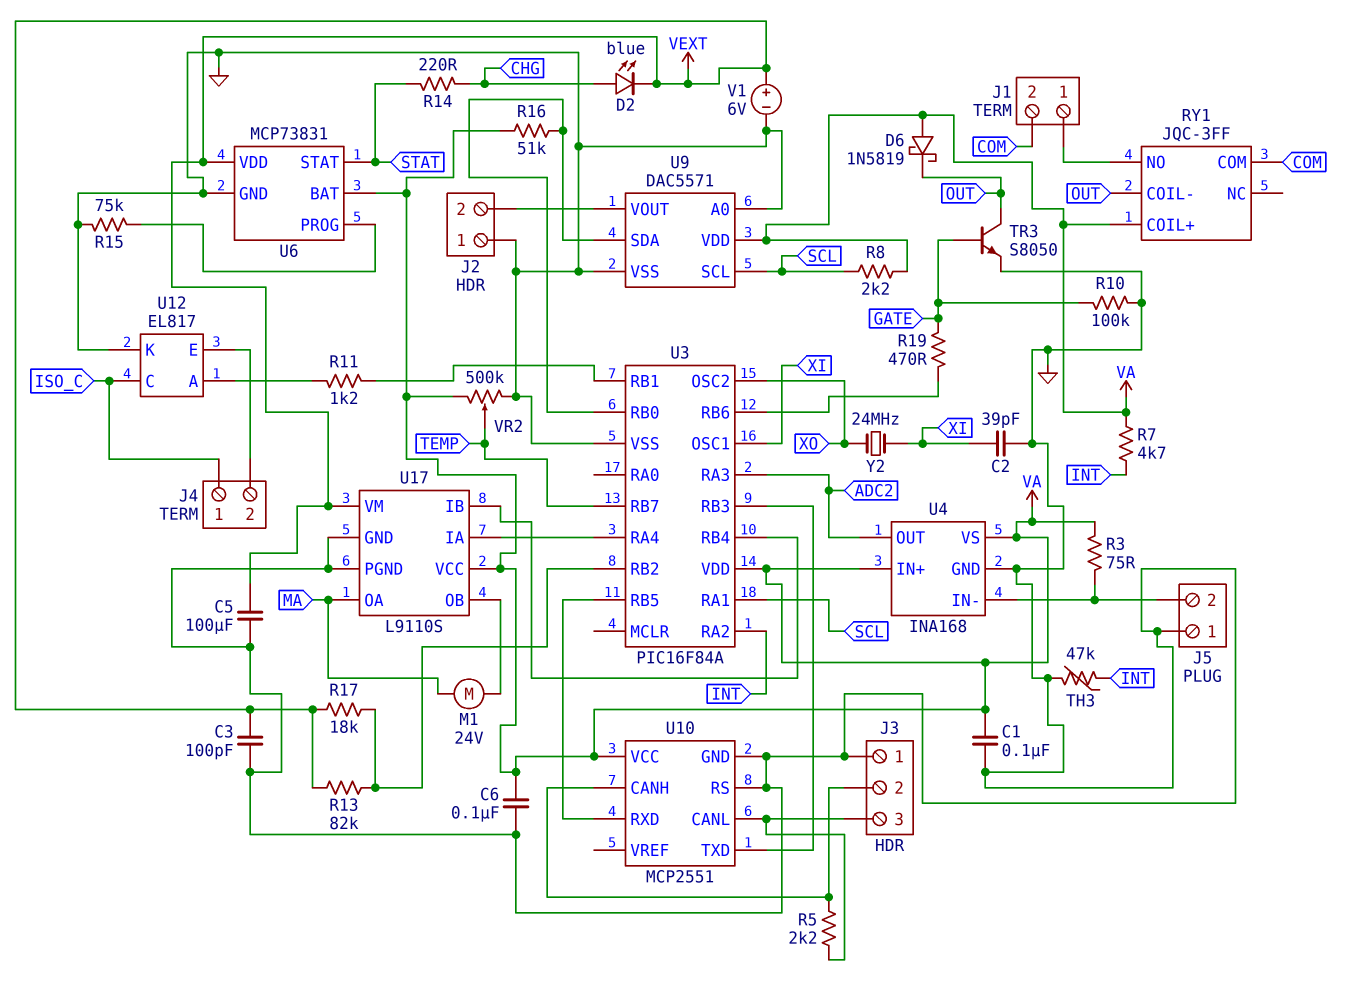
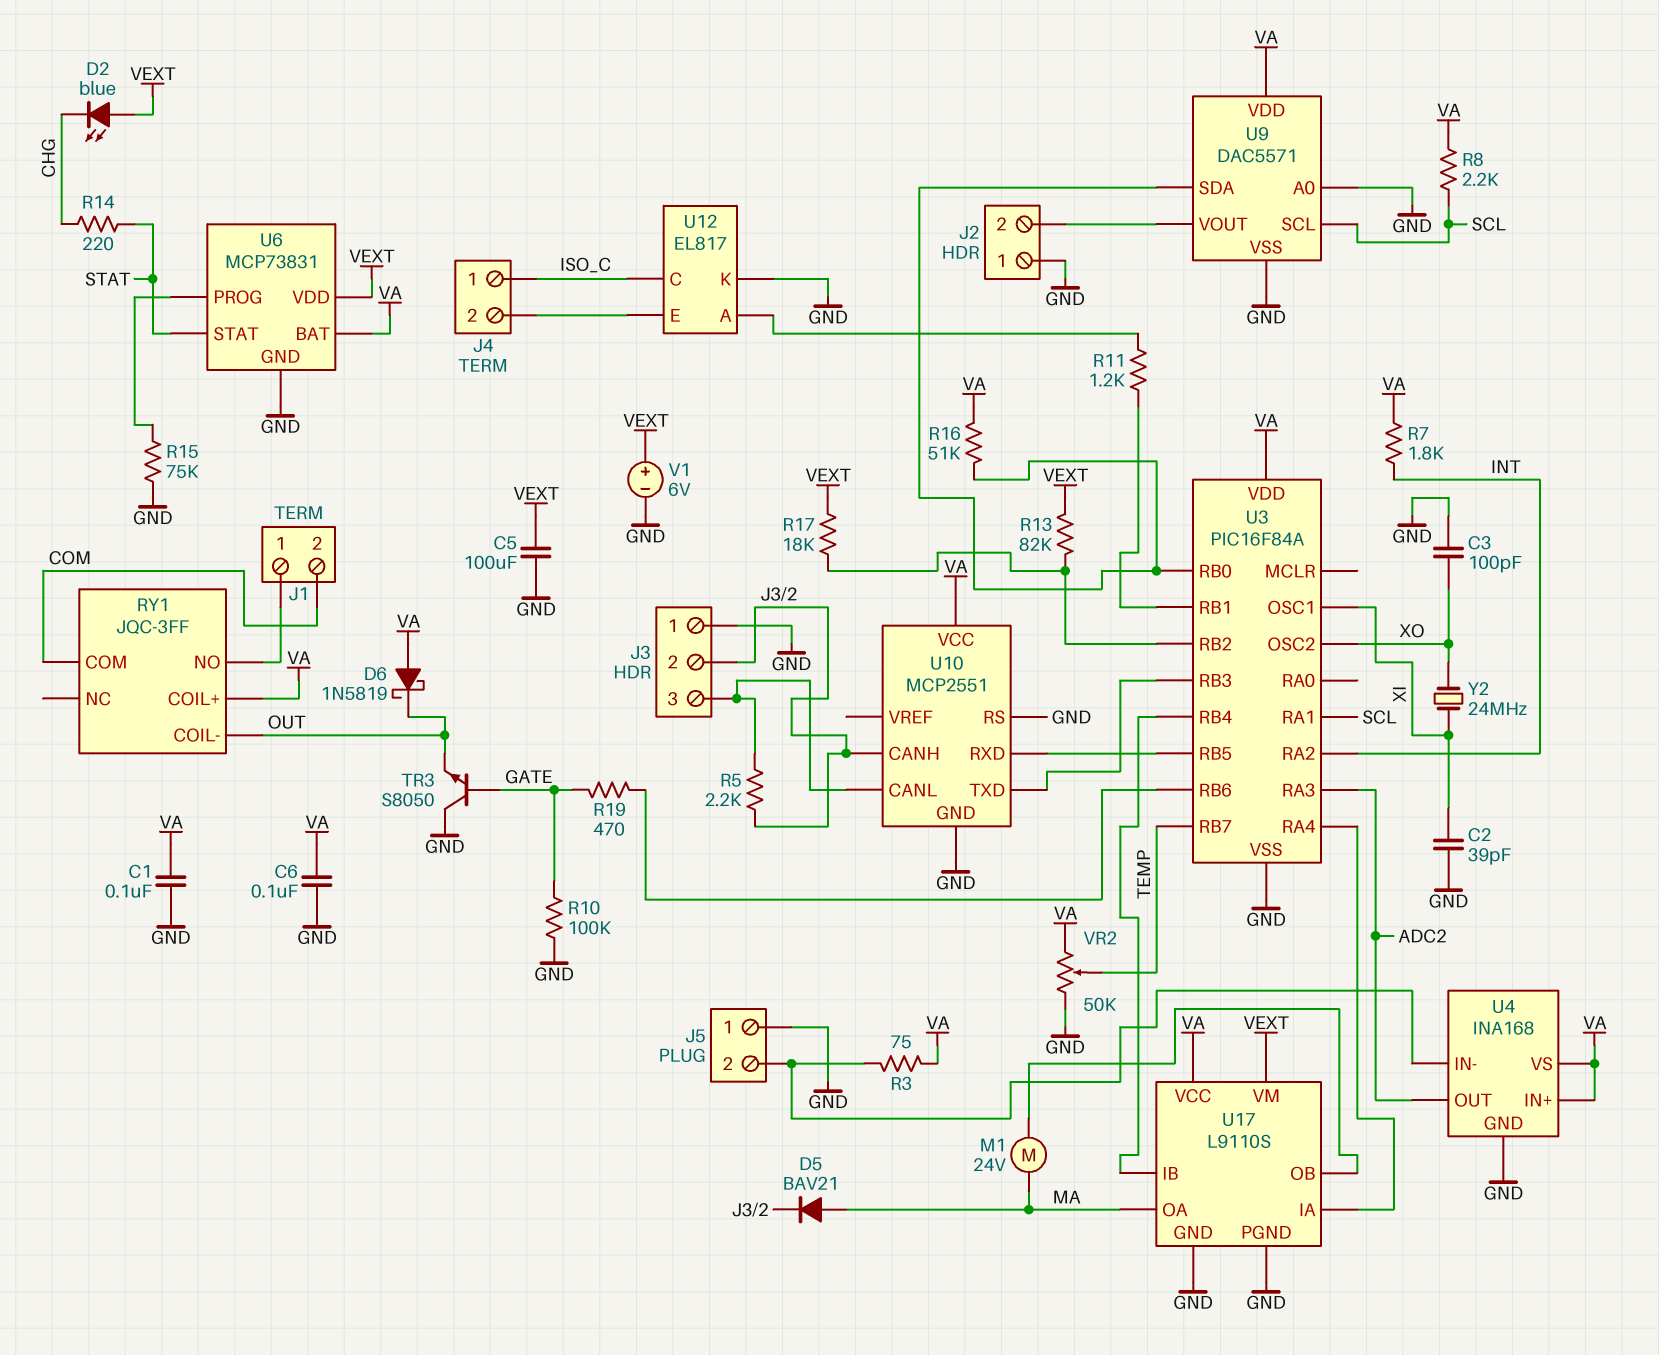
C3: 100pF (GND, VEXT) -> 100pF (GND, XO)
D2: LED blue (A CHG, K VEXT) -> LED blue (A VEXT, K CHG)
D5: none -> diode BAV21 (A MA, K J3/2)
R7: 4.7k (INT, VA) -> 1.8k (INT, VA)
TH3: 47k (GND, INT) -> none
TR3: NPN S8050 (B GATE, C OUT, E GND) -> NPN S8050 (B GATE, C GND, E OUT)
VR2: 500k (GND, VA, wiper TEMP) -> 50k (GND, VA, wiper TEMP)

